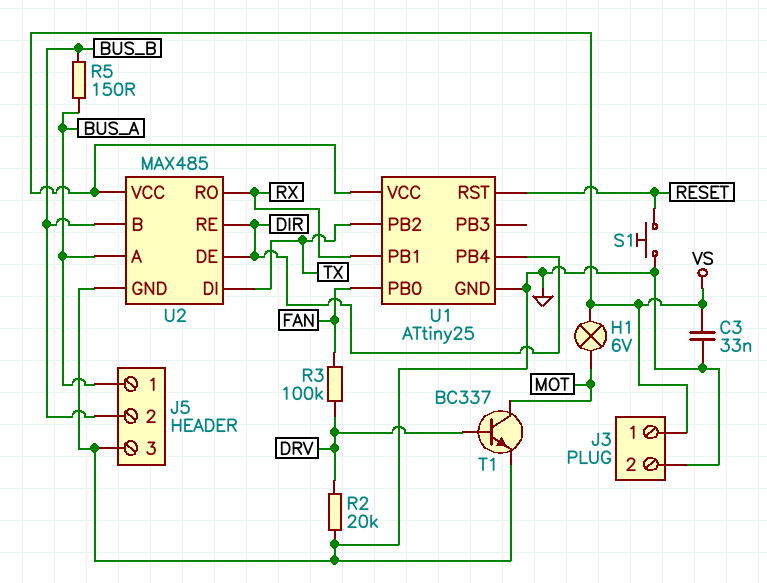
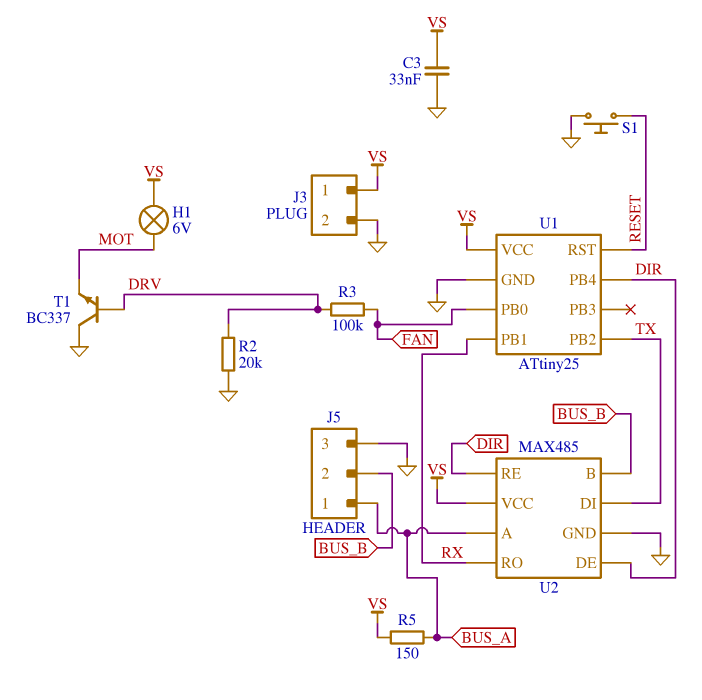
R5: 150 (BUS_A, BUS_B) -> 150 (BUS_A, VS)
T1: NPN BC337 (B DRV, C MOT, E GND) -> NPN BC337 (B DRV, C GND, E MOT)

